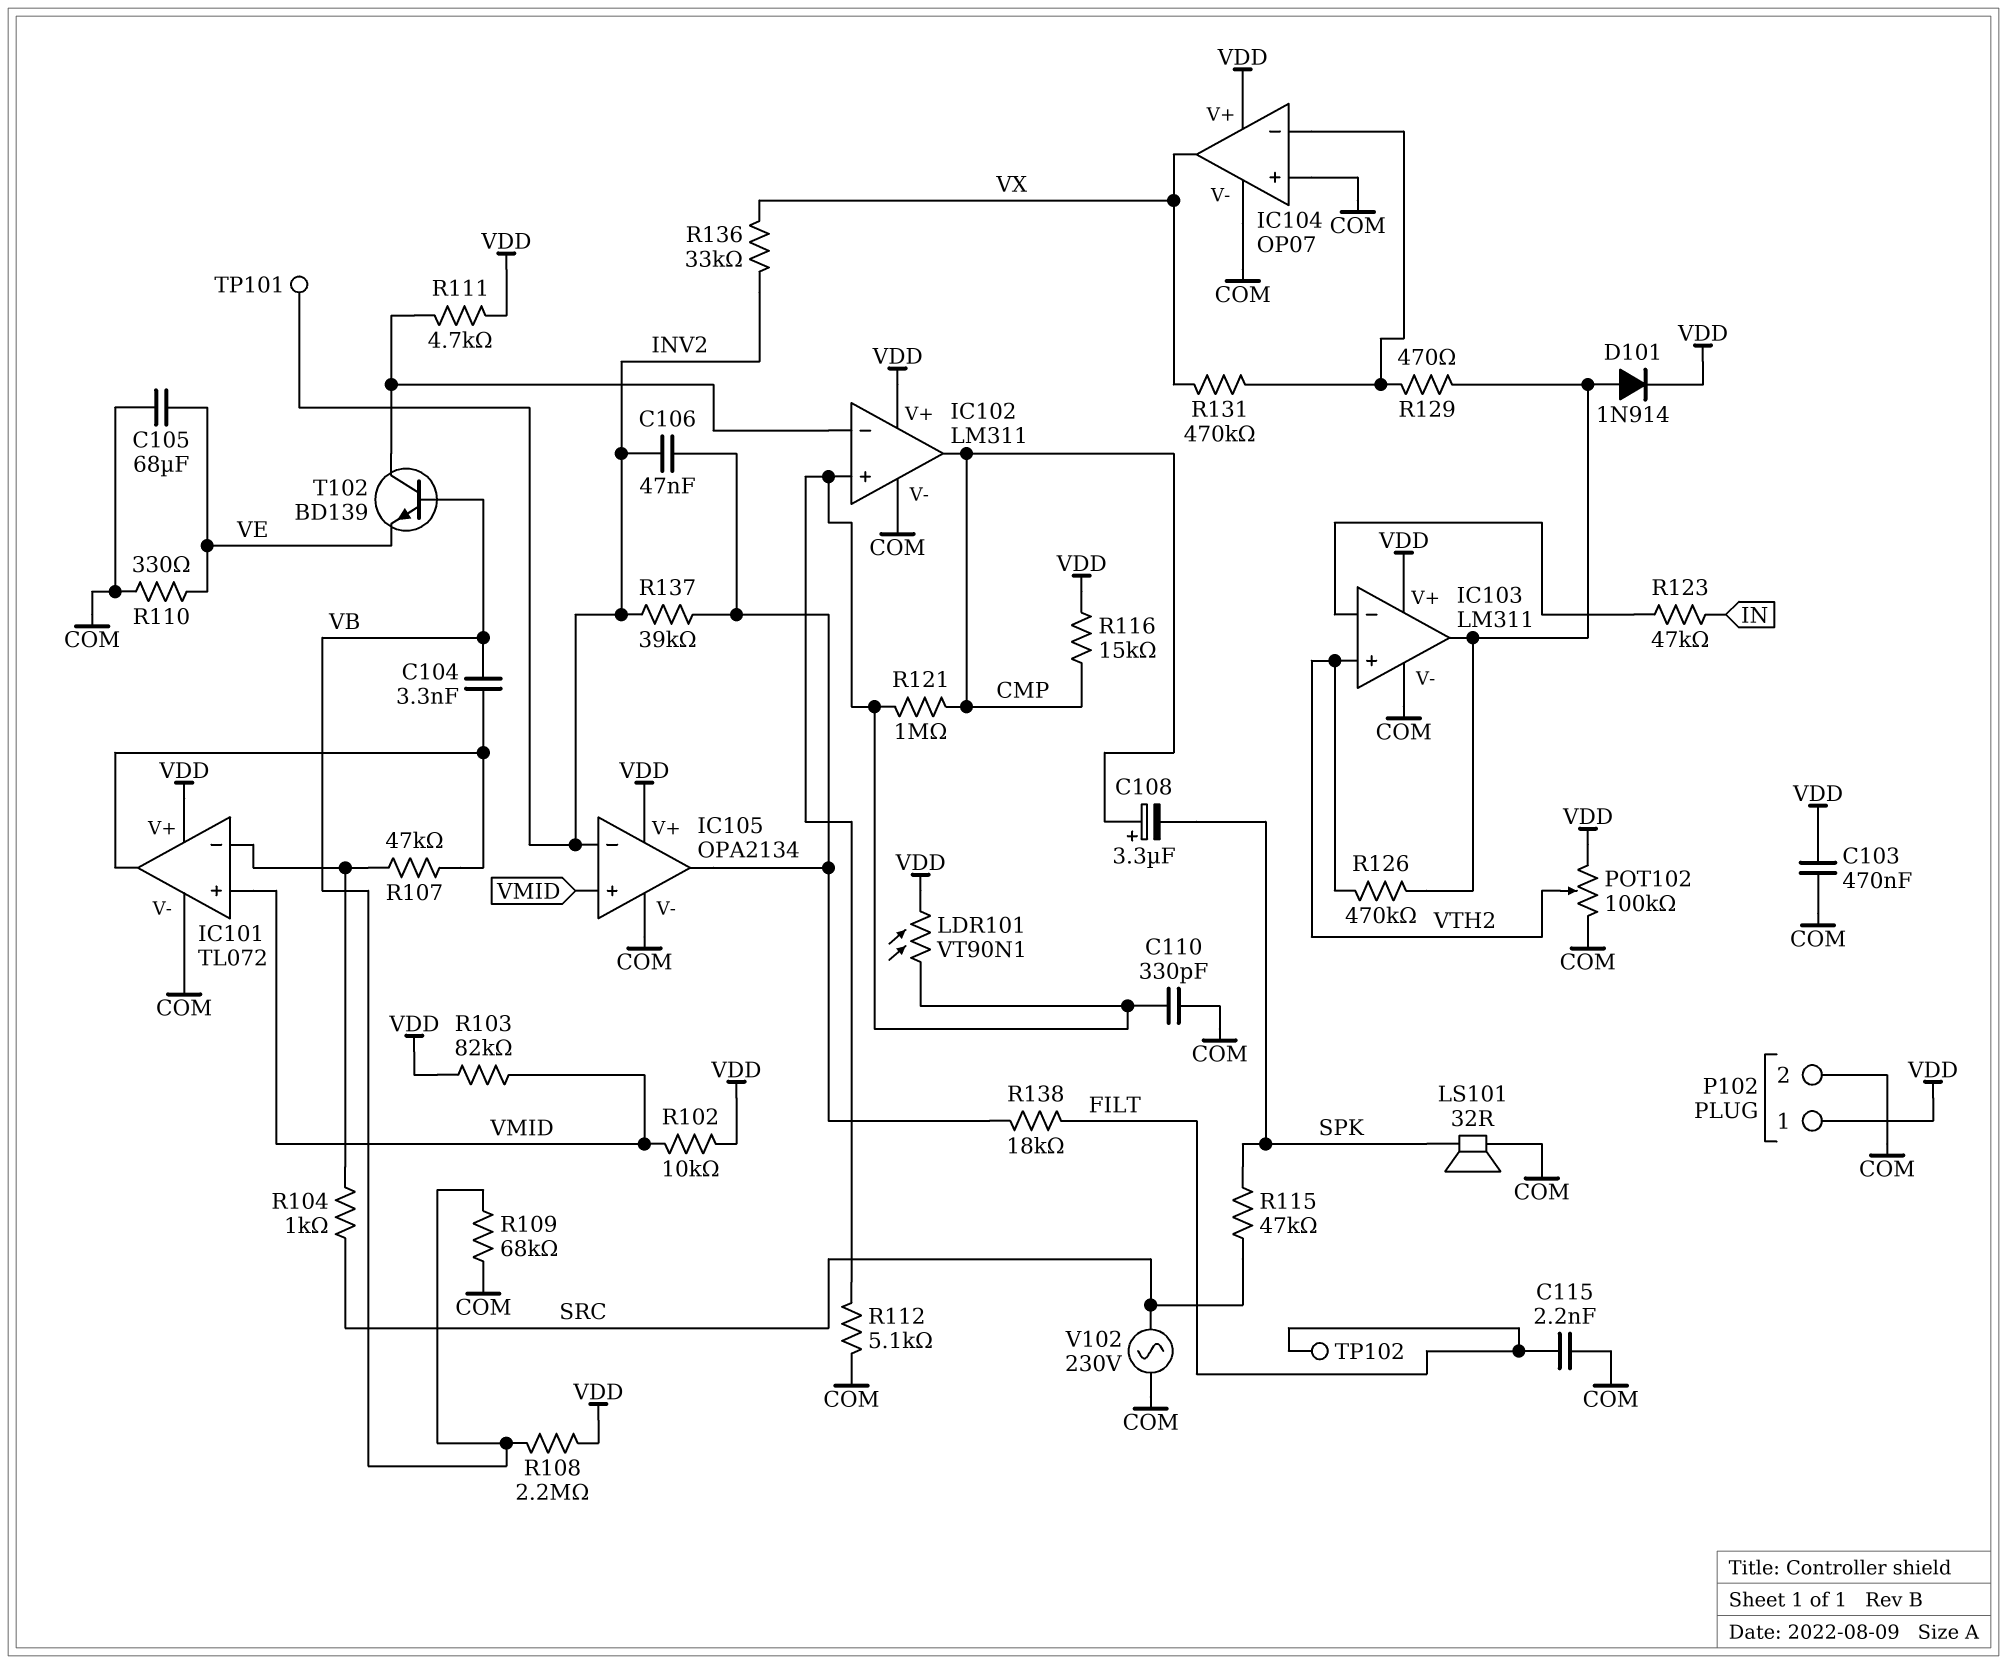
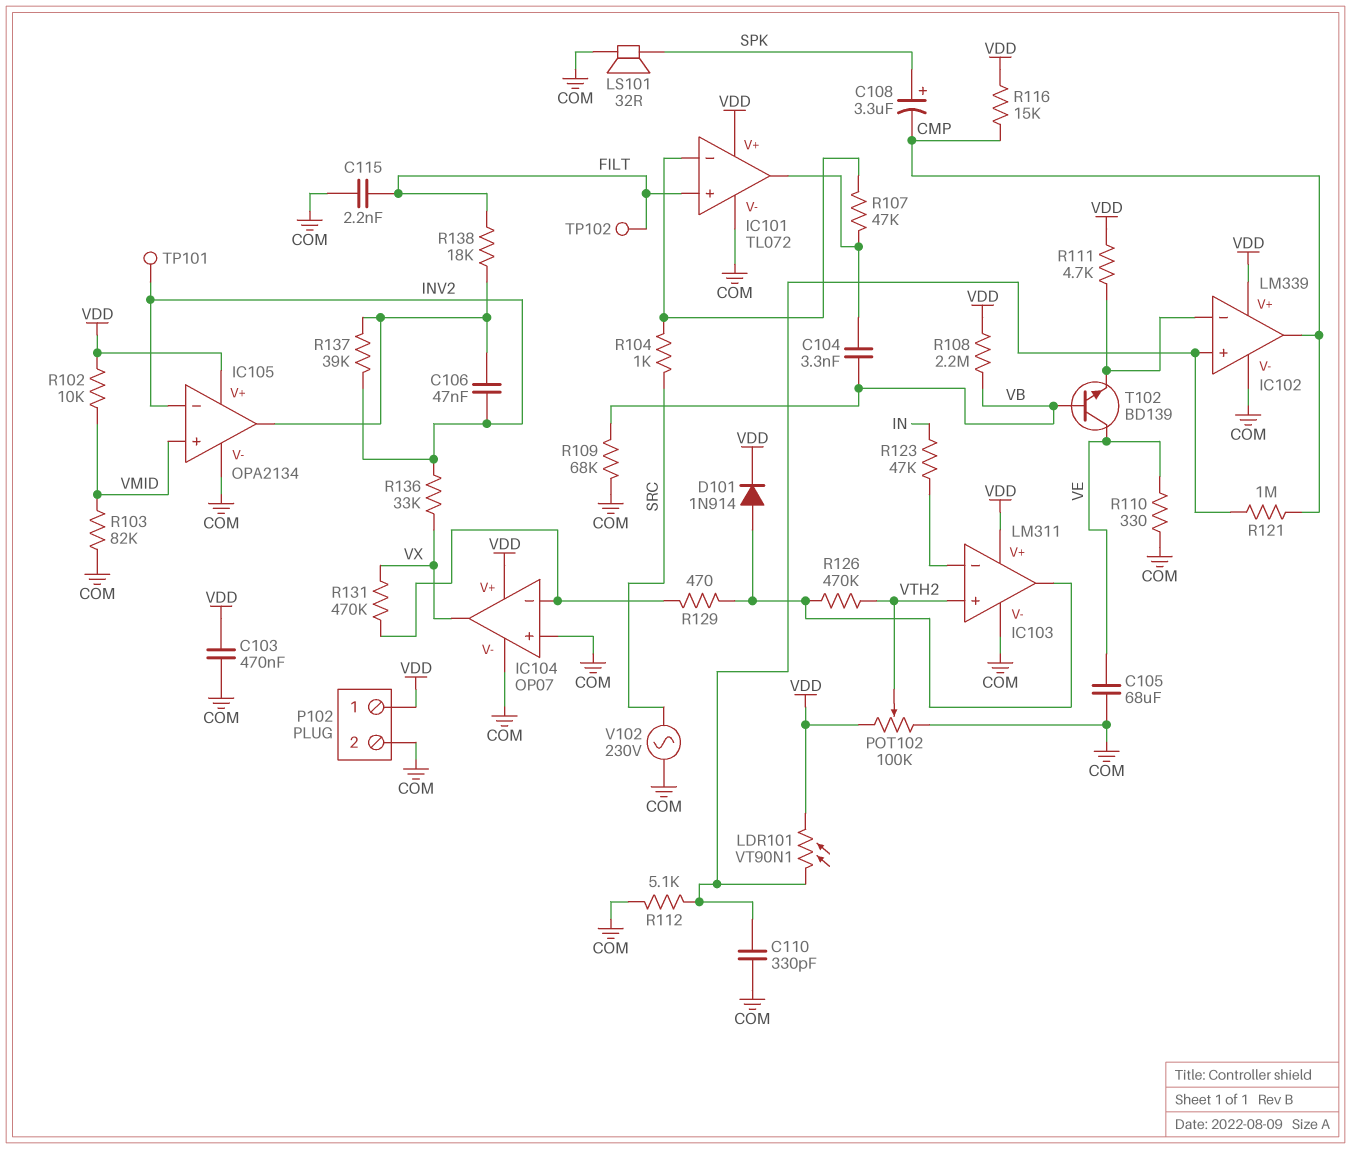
C108: 3.3uF (plus CMP, minus SPK) -> 3.3uF (plus SPK, minus CMP)
IC101 pin in+: VMID -> FILT
IC102: LM311 -> LM339
R103: 82k (VDD, VMID) -> 82k (COM, VMID)
R115: 47k (SPK, SRC) -> none
T102: NPN BD139 (B VB, C IC102/in-, E VE) -> NPN BD139 (B VB, C VE, E IC102/in-)

